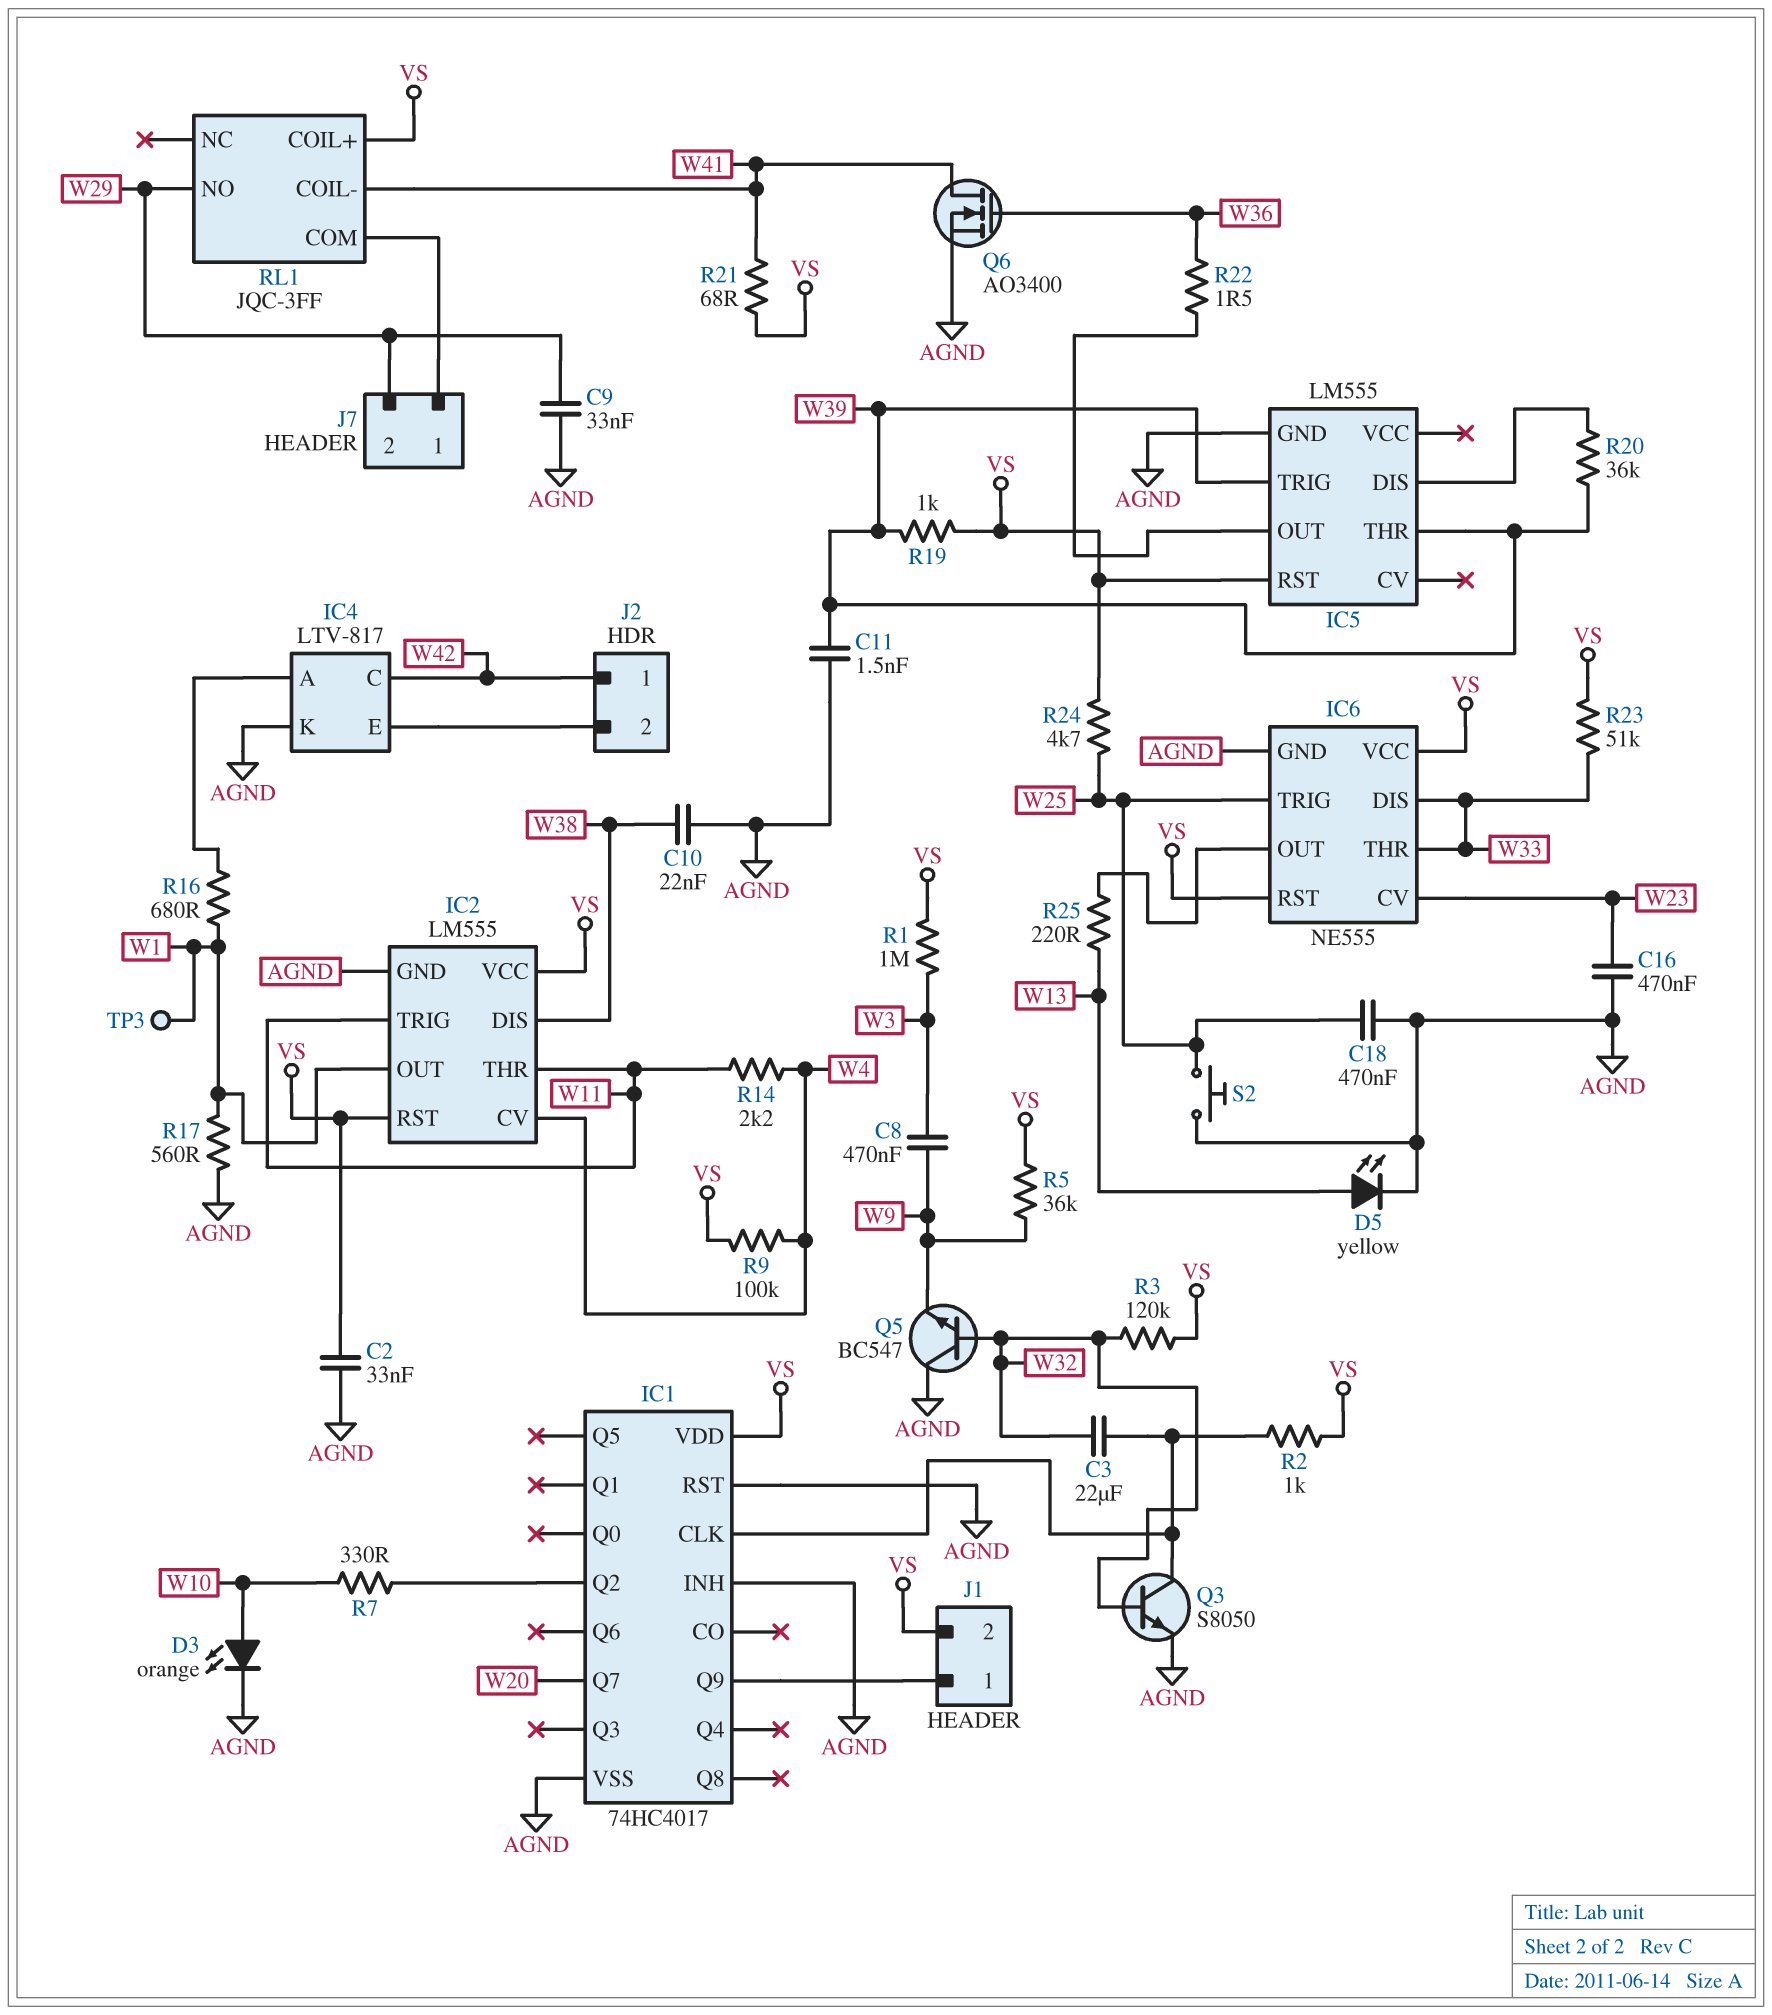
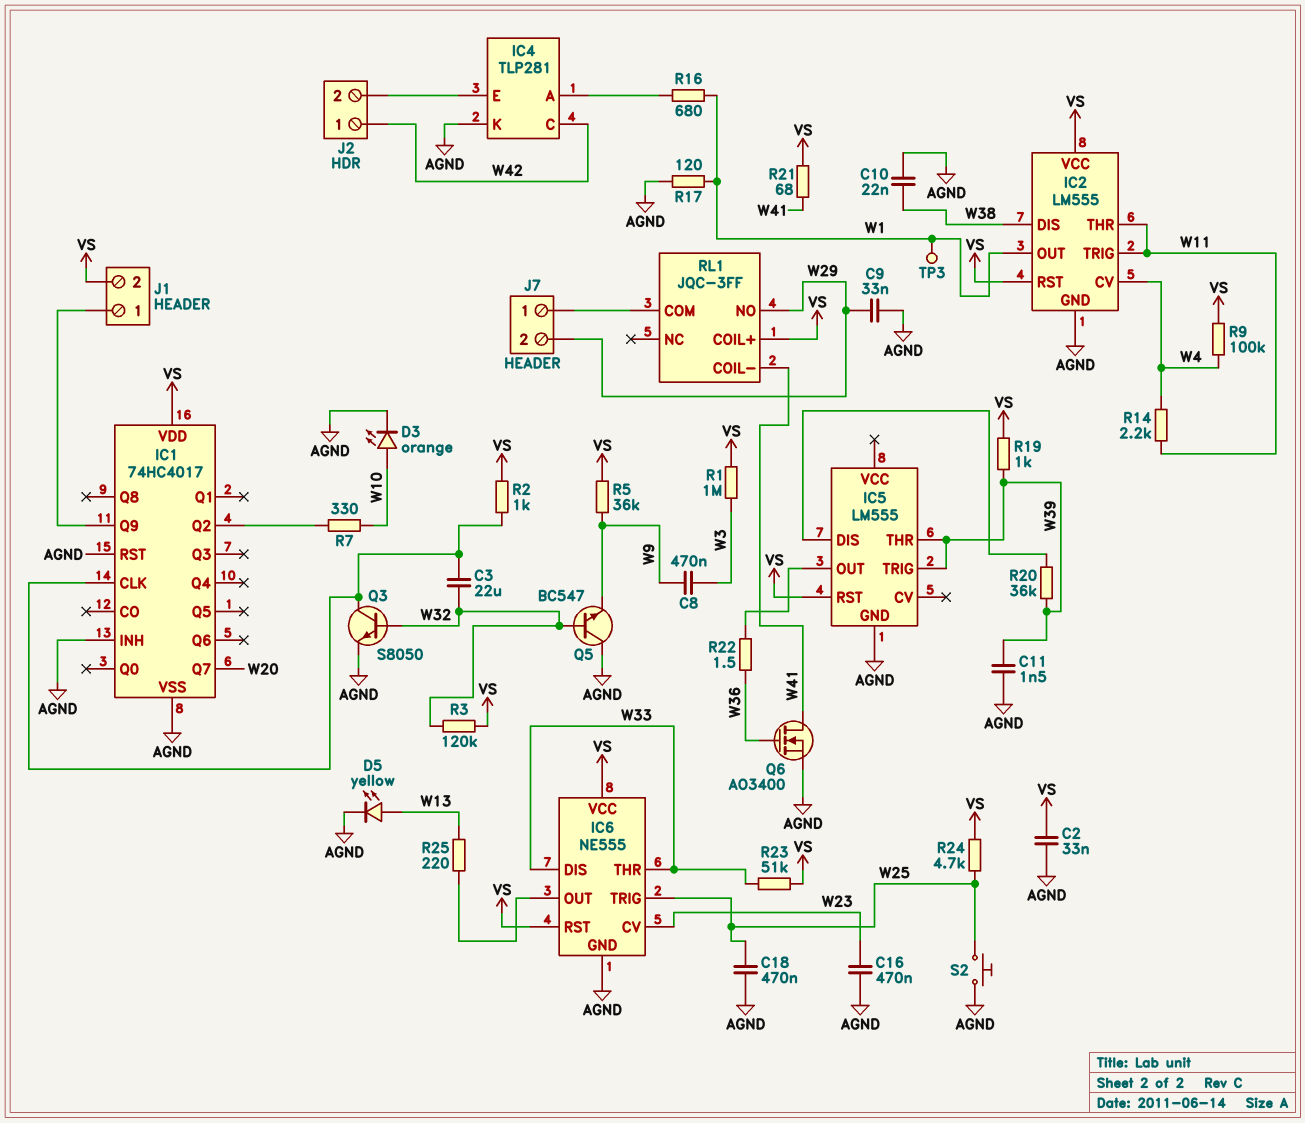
IC4: LTV-817 -> TLP281
R17: 560 (AGND, W1) -> 120 (AGND, W1)

